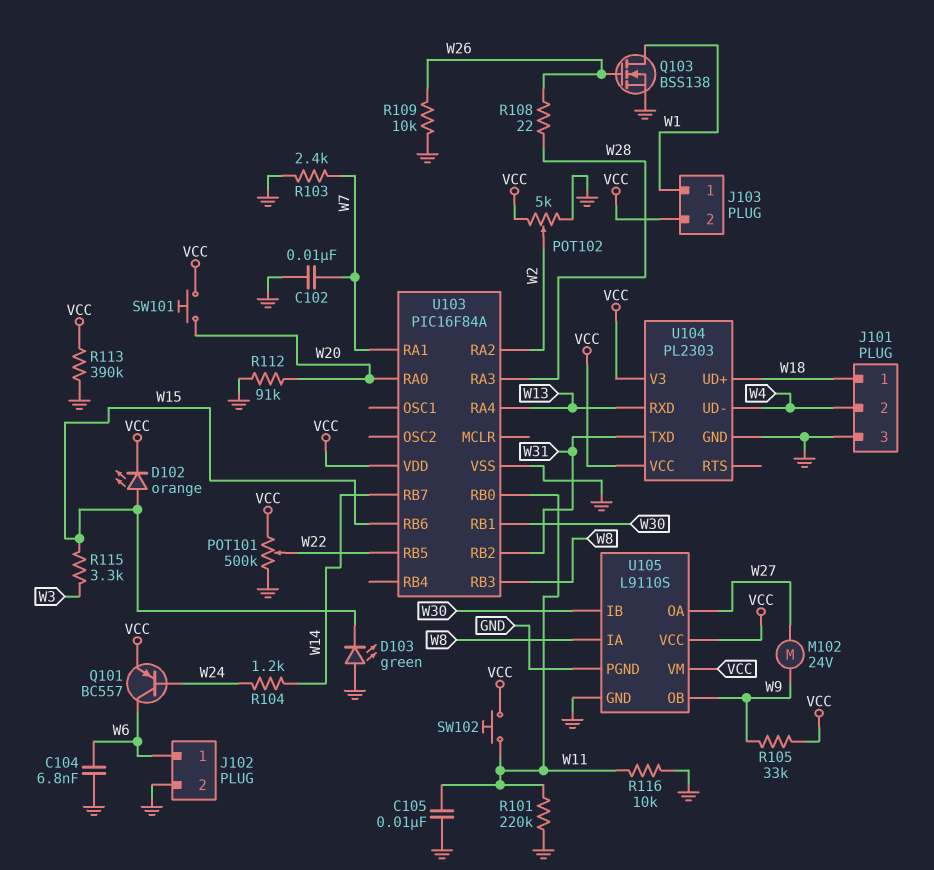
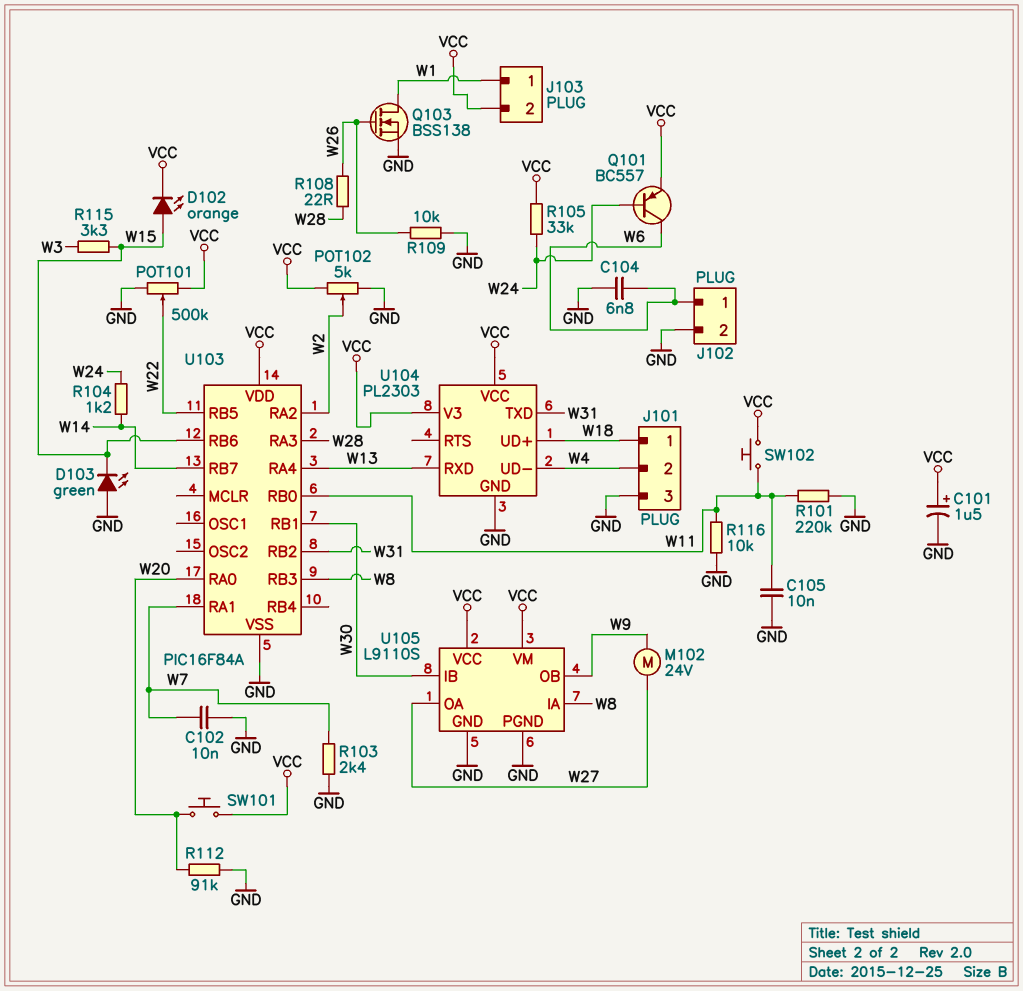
C101: none -> 1.5uF (plus VCC, minus GND)
R105: 33k (VCC, W9) -> 33k (VCC, W24)
R113: 390k (GND, VCC) -> none

